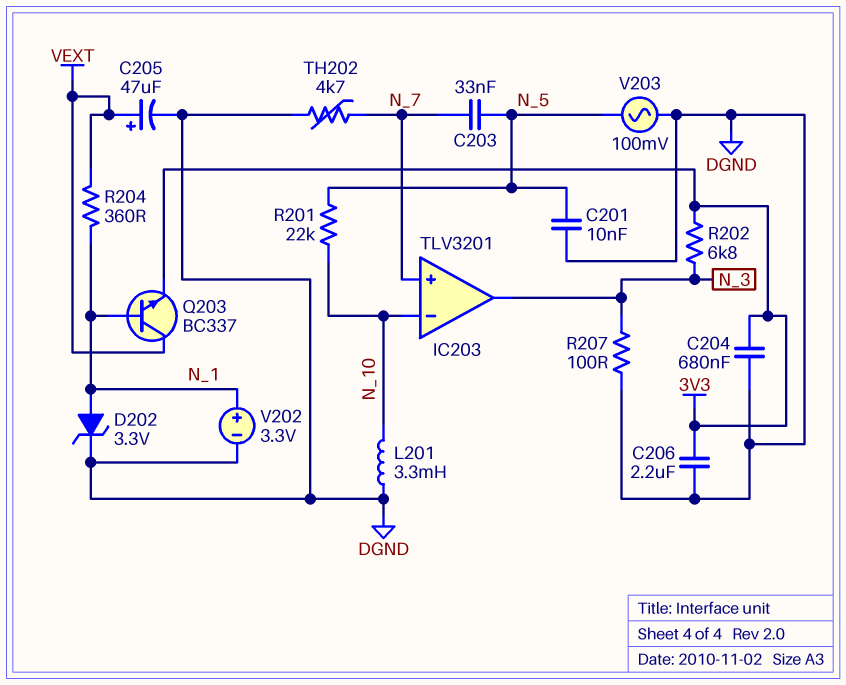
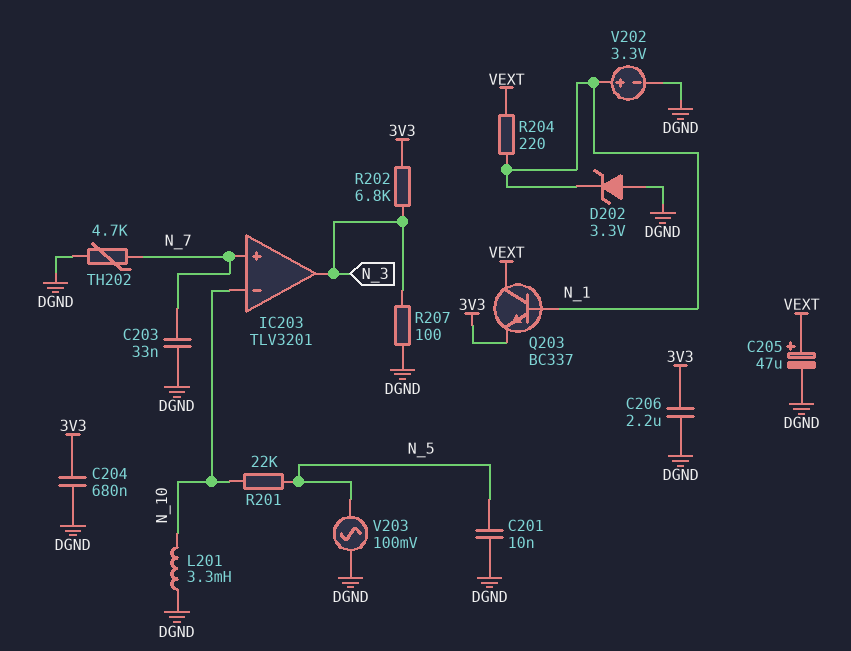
C203: 33nF (N_5, N_7) -> 33nF (DGND, N_7)
D202: zener 3.3V (A N_1, K DGND) -> zener 3.3V (A DGND, K N_1)
R204: 360 (N_1, VEXT) -> 220 (N_1, VEXT)

